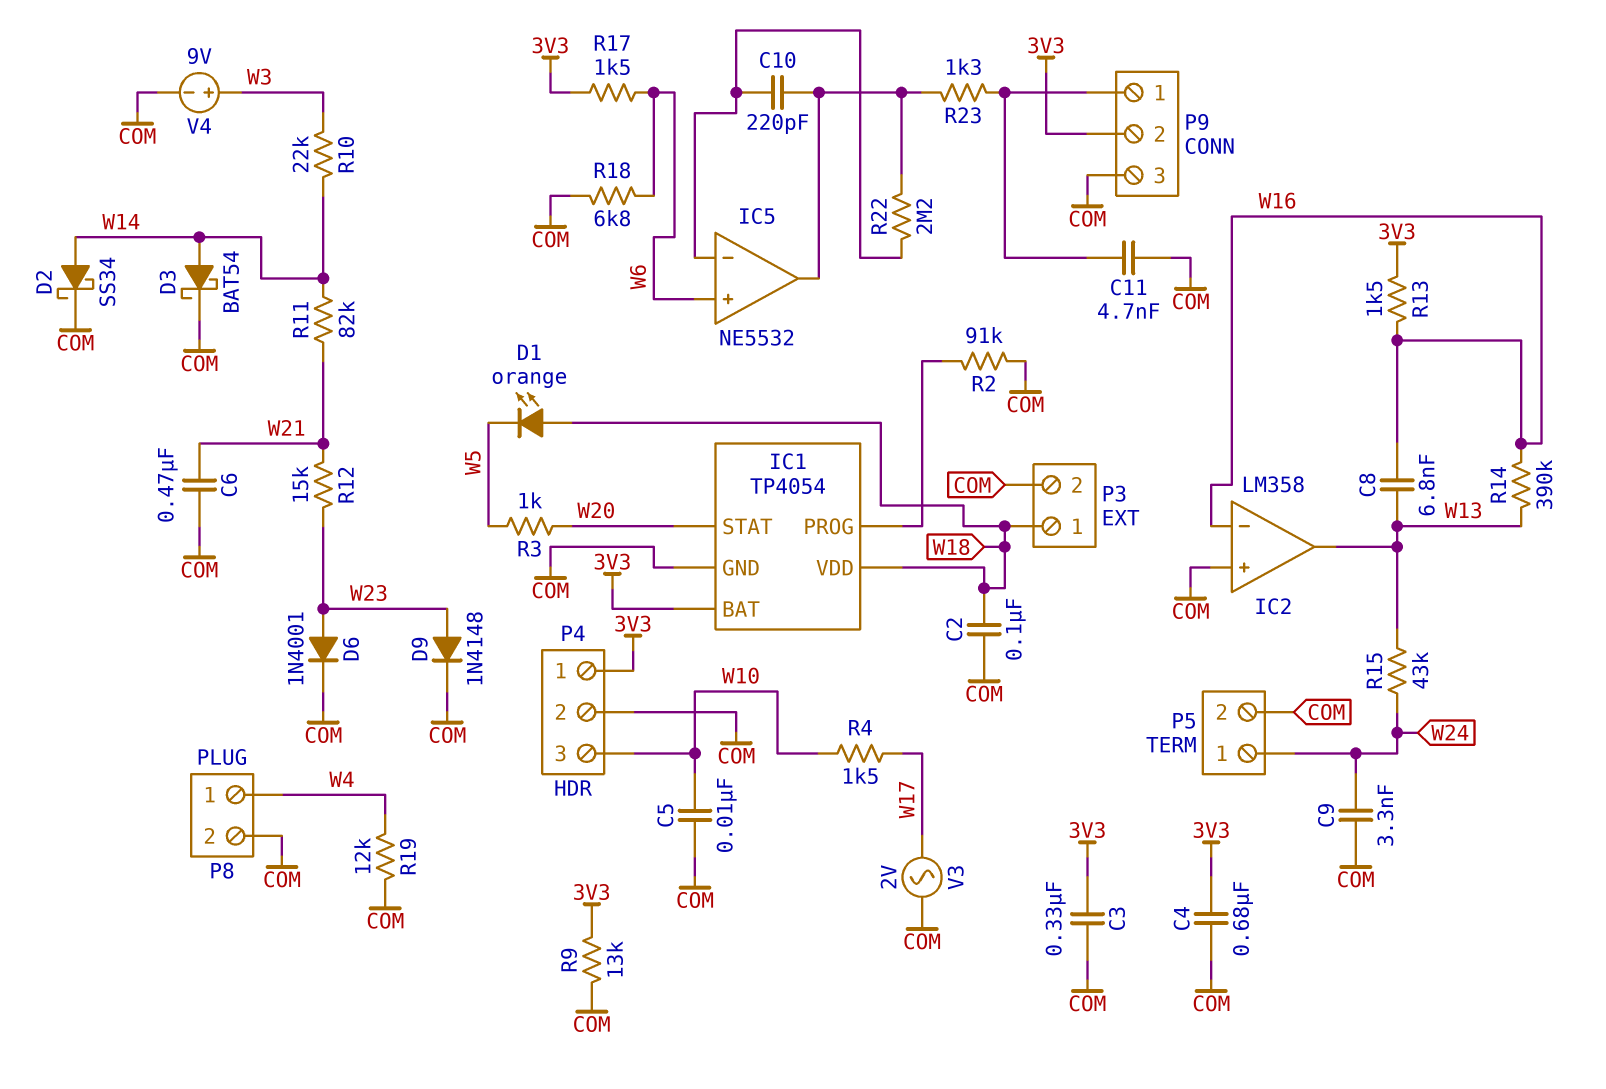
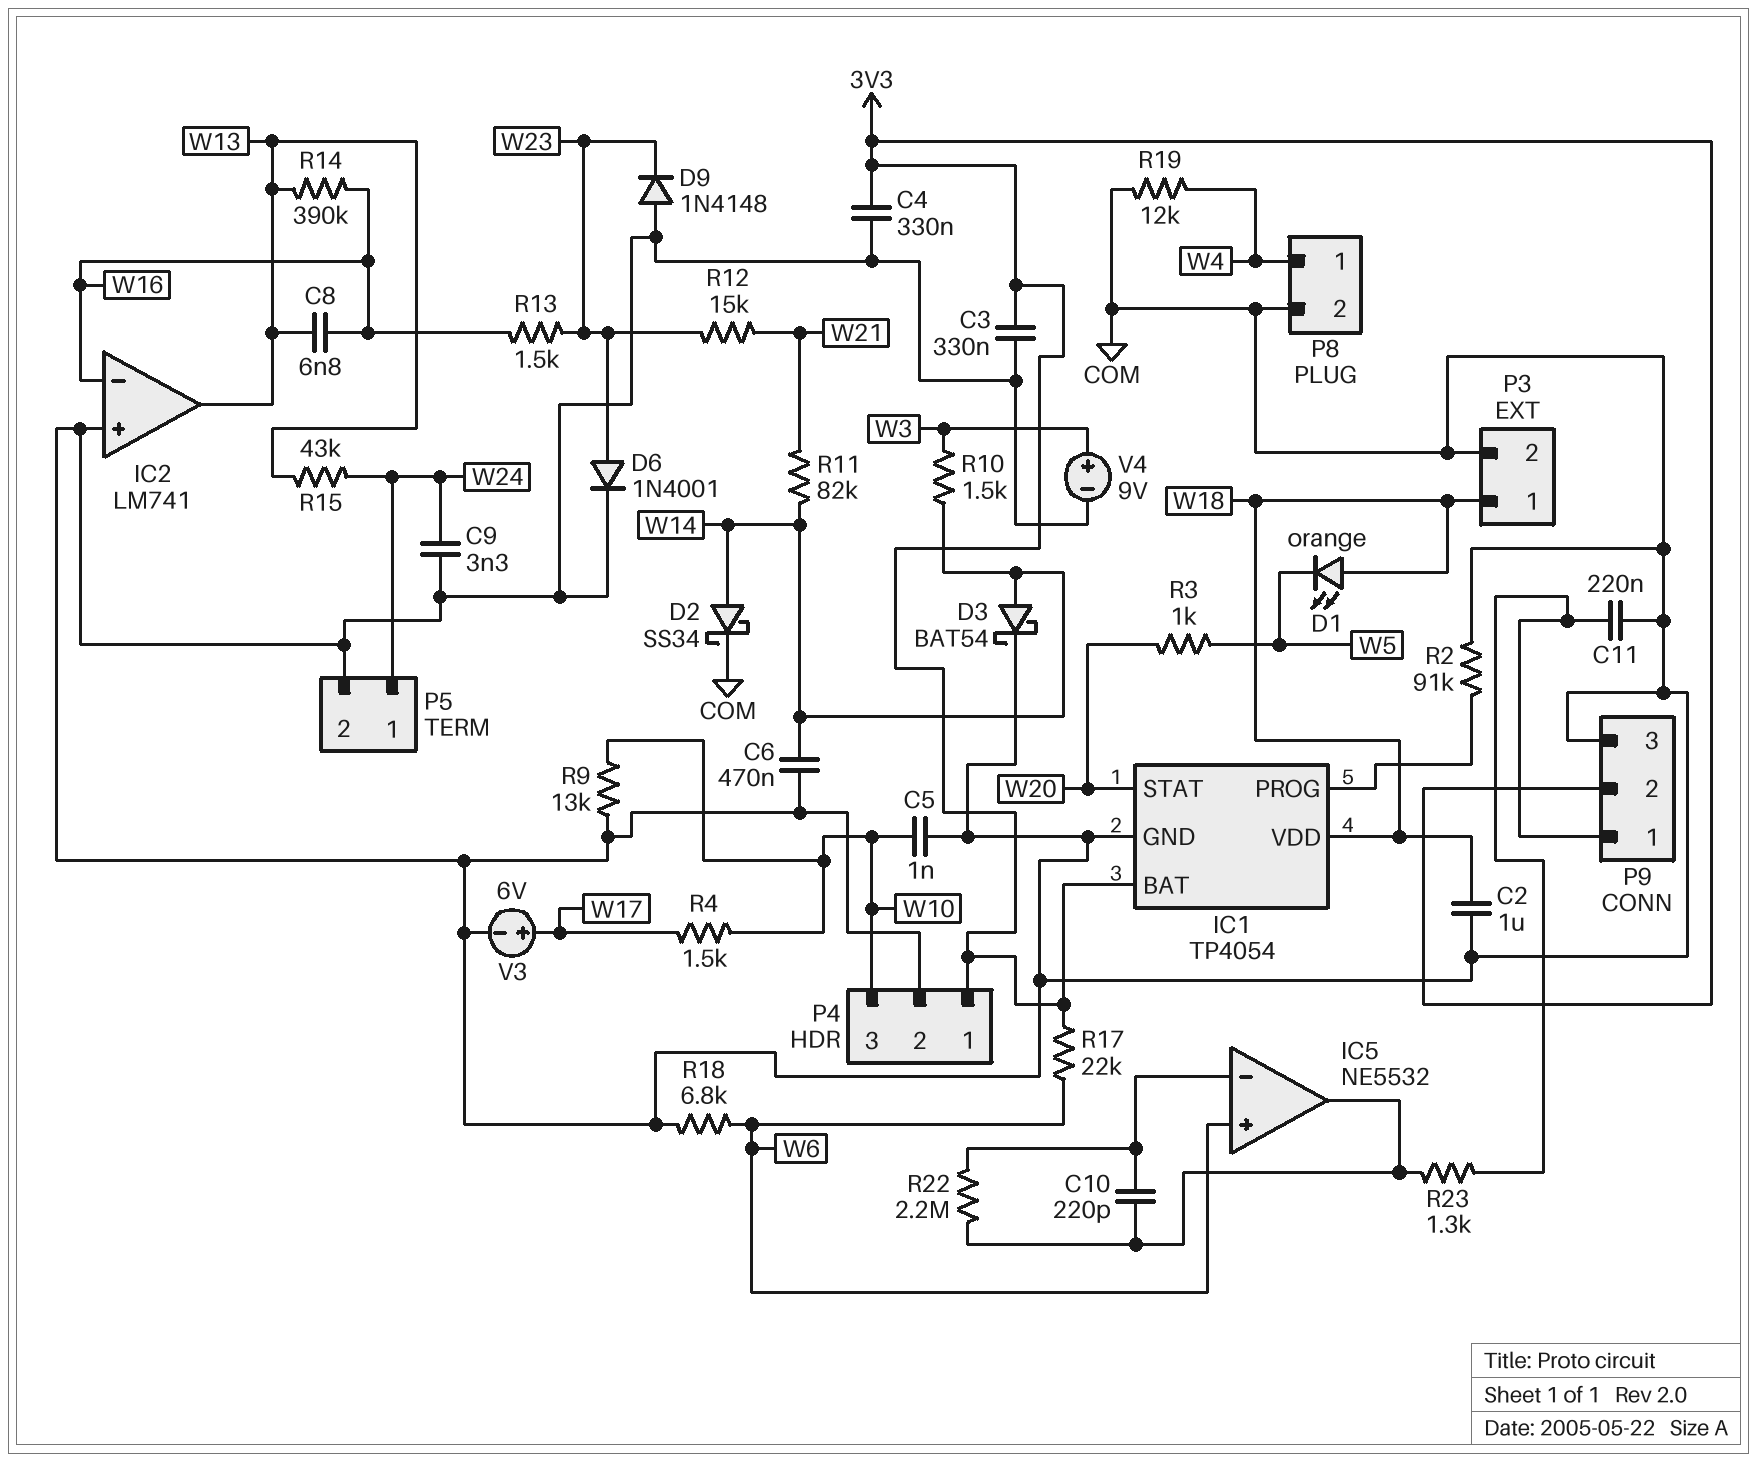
C2: 100nF (COM, W18) -> 1uF (COM, W18)
C4: 680nF (3V3, COM) -> 330nF (3V3, COM)
C5: 10nF (COM, W10) -> 1nF (COM, W10)
C6: 470nF (COM, W21) -> 470nF (COM, W14)
C11: 4.7nF (COM, P9/1) -> 220nF (COM, P9/1)
D9: diode 1N4148 (A W23, K COM) -> diode 1N4148 (A COM, K W23)
IC2: LM358 -> LM741
R9: 13k (3V3, COM) -> 13k (COM, W10)
R10: 22k (W3, W14) -> 1.5k (W3, W14)
R13: 1.5k (3V3, W16) -> 1.5k (W16, W23)
R17: 1.5k (3V3, W6) -> 22k (3V3, W6)
V3: AC 2V (COM, W17) -> 6V (plus W17, minus COM)

